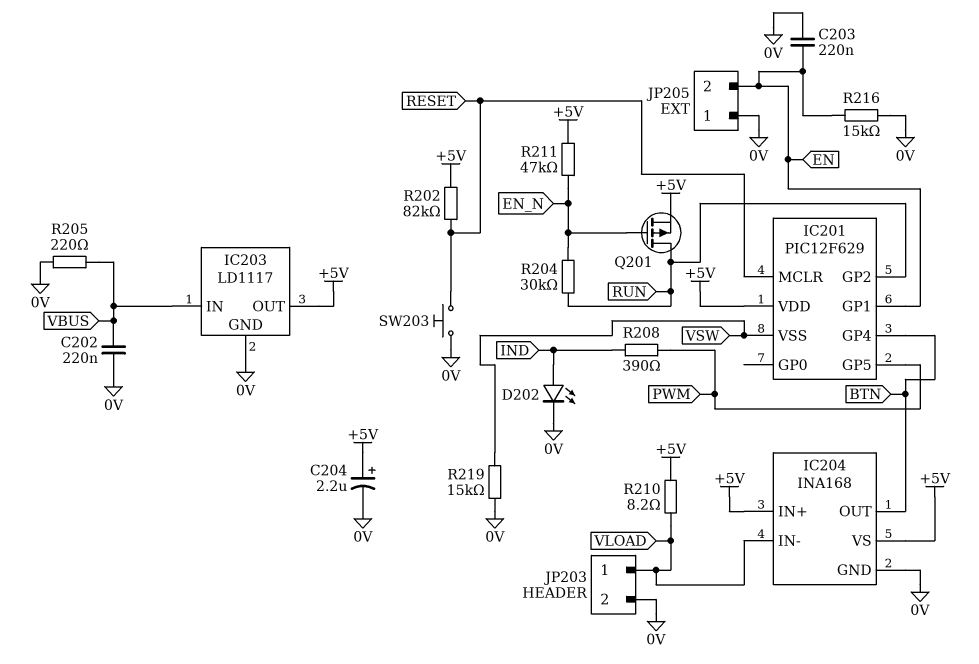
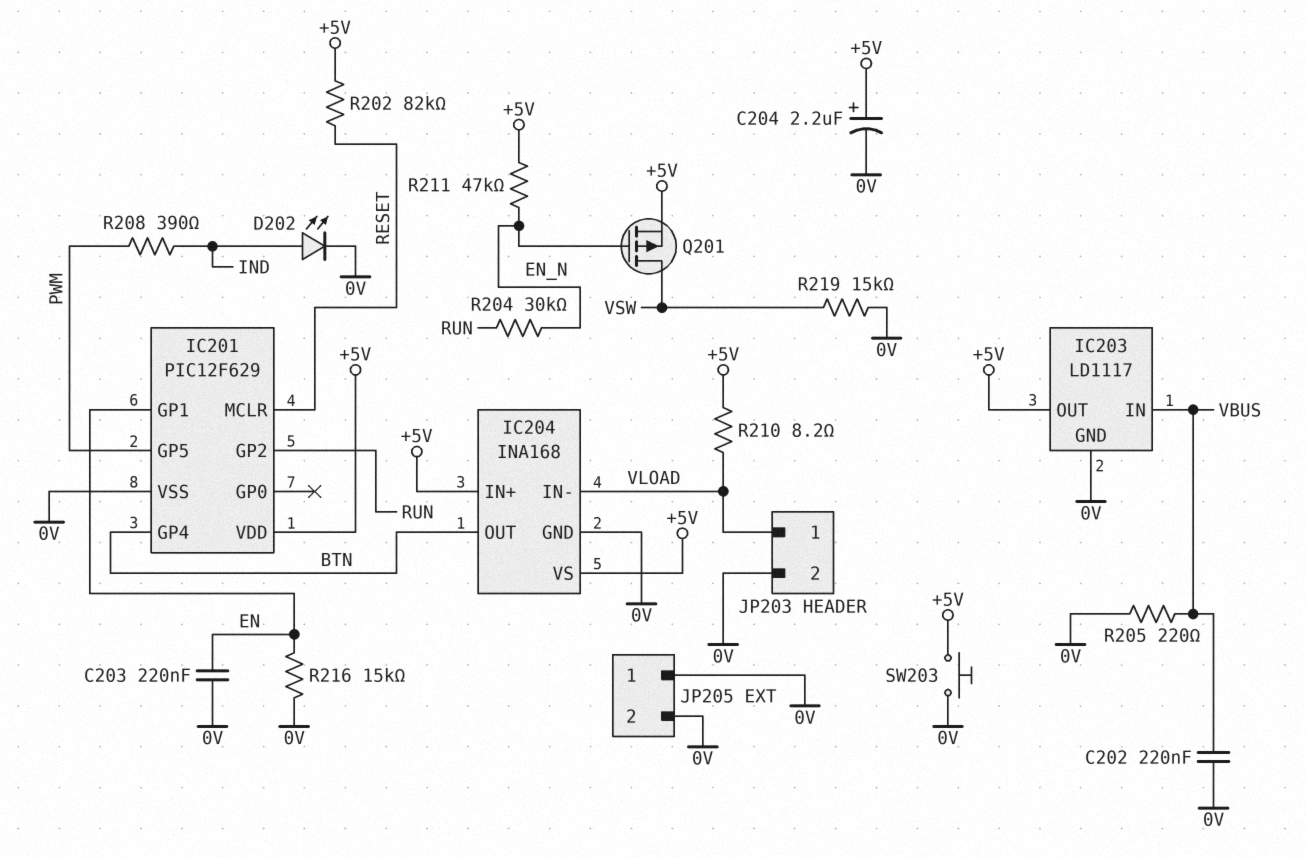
IC201 pin VSS: VSW -> 0V
JP205 pin 2: EN -> 0V
Q201: PMOS (G EN_N, D RUN, S +5V) -> PMOS (G EN_N, D VSW, S +5V)
SW203: button (0V, RESET) -> button (+5V, 0V)

